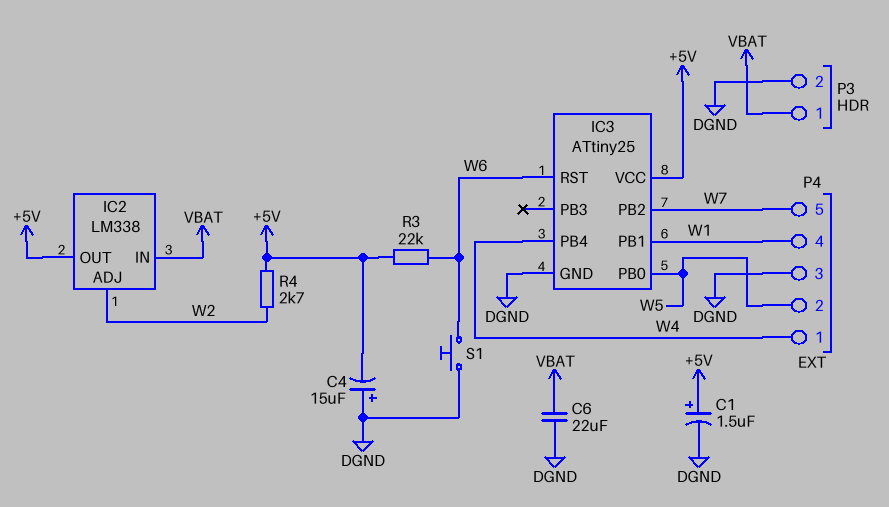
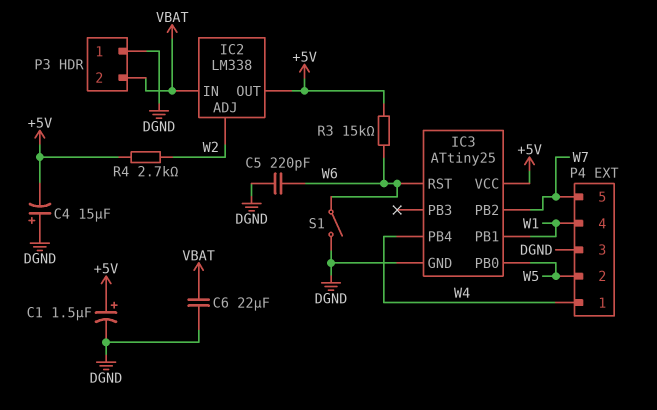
C5: none -> 220pF (DGND, W6)
P3 pin 1: VBAT -> DGND
P3 pin 2: DGND -> VBAT
R3: 22k (+5V, W6) -> 15k (+5V, W6)
S1: button (DGND, W6) -> switch (DGND, W6)

